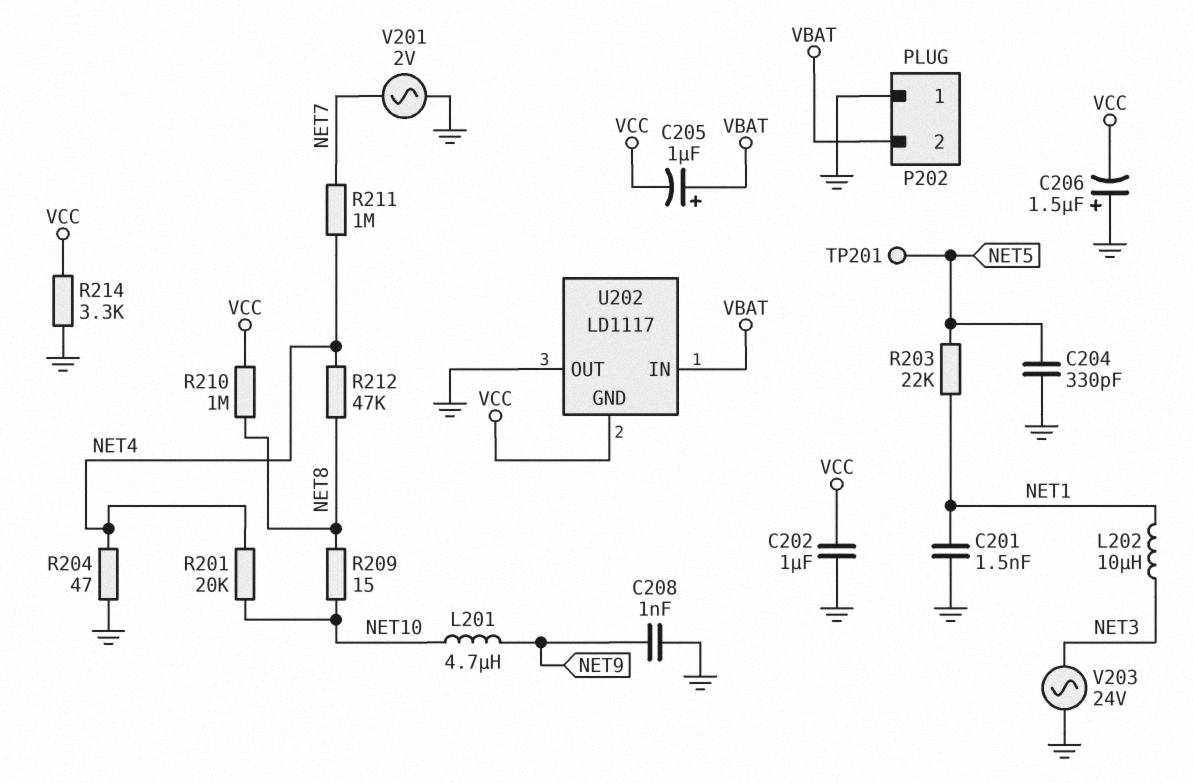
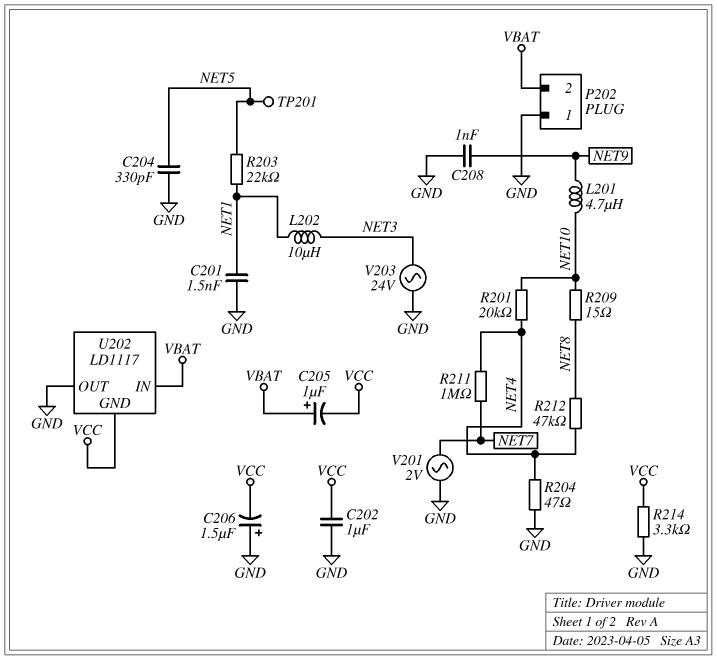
R210: 1M (NET8, VCC) -> none

